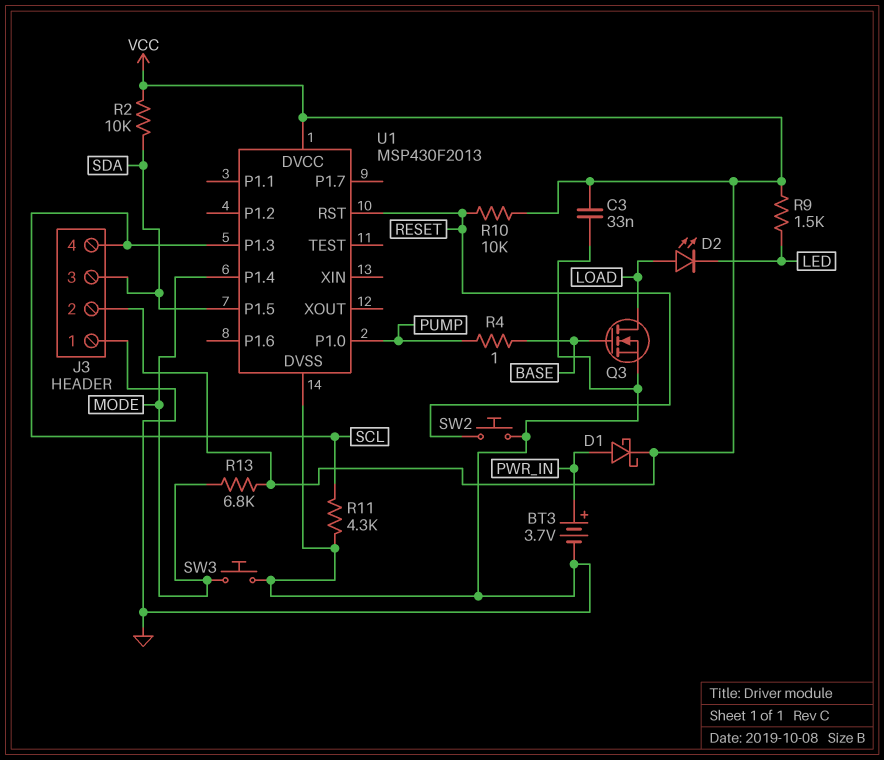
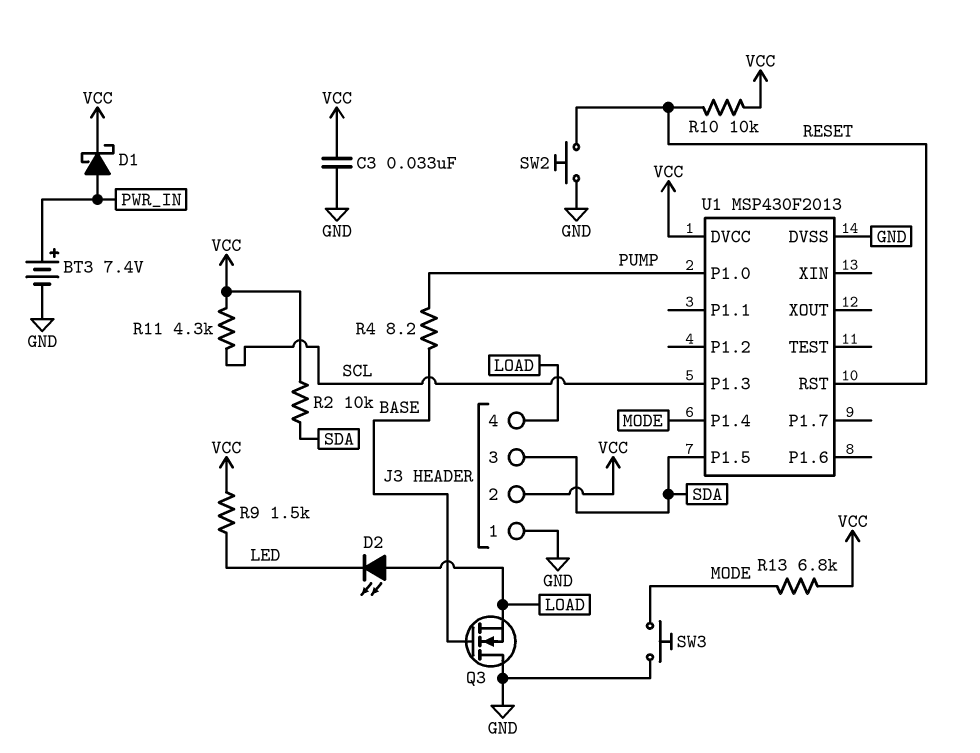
BT3: 3.7V (plus PWR_IN, minus GND) -> 7.4V (plus PWR_IN, minus GND)
J3 pin 4: SCL -> LOAD
Q3: NMOS (G BASE, D LOAD, S GND) -> NMOS (G BASE, D GND, S LOAD)
R4: 1 (BASE, PUMP) -> 8.2 (BASE, PUMP)
R11: 4.3k (GND, SCL) -> 4.3k (SCL, VCC)

